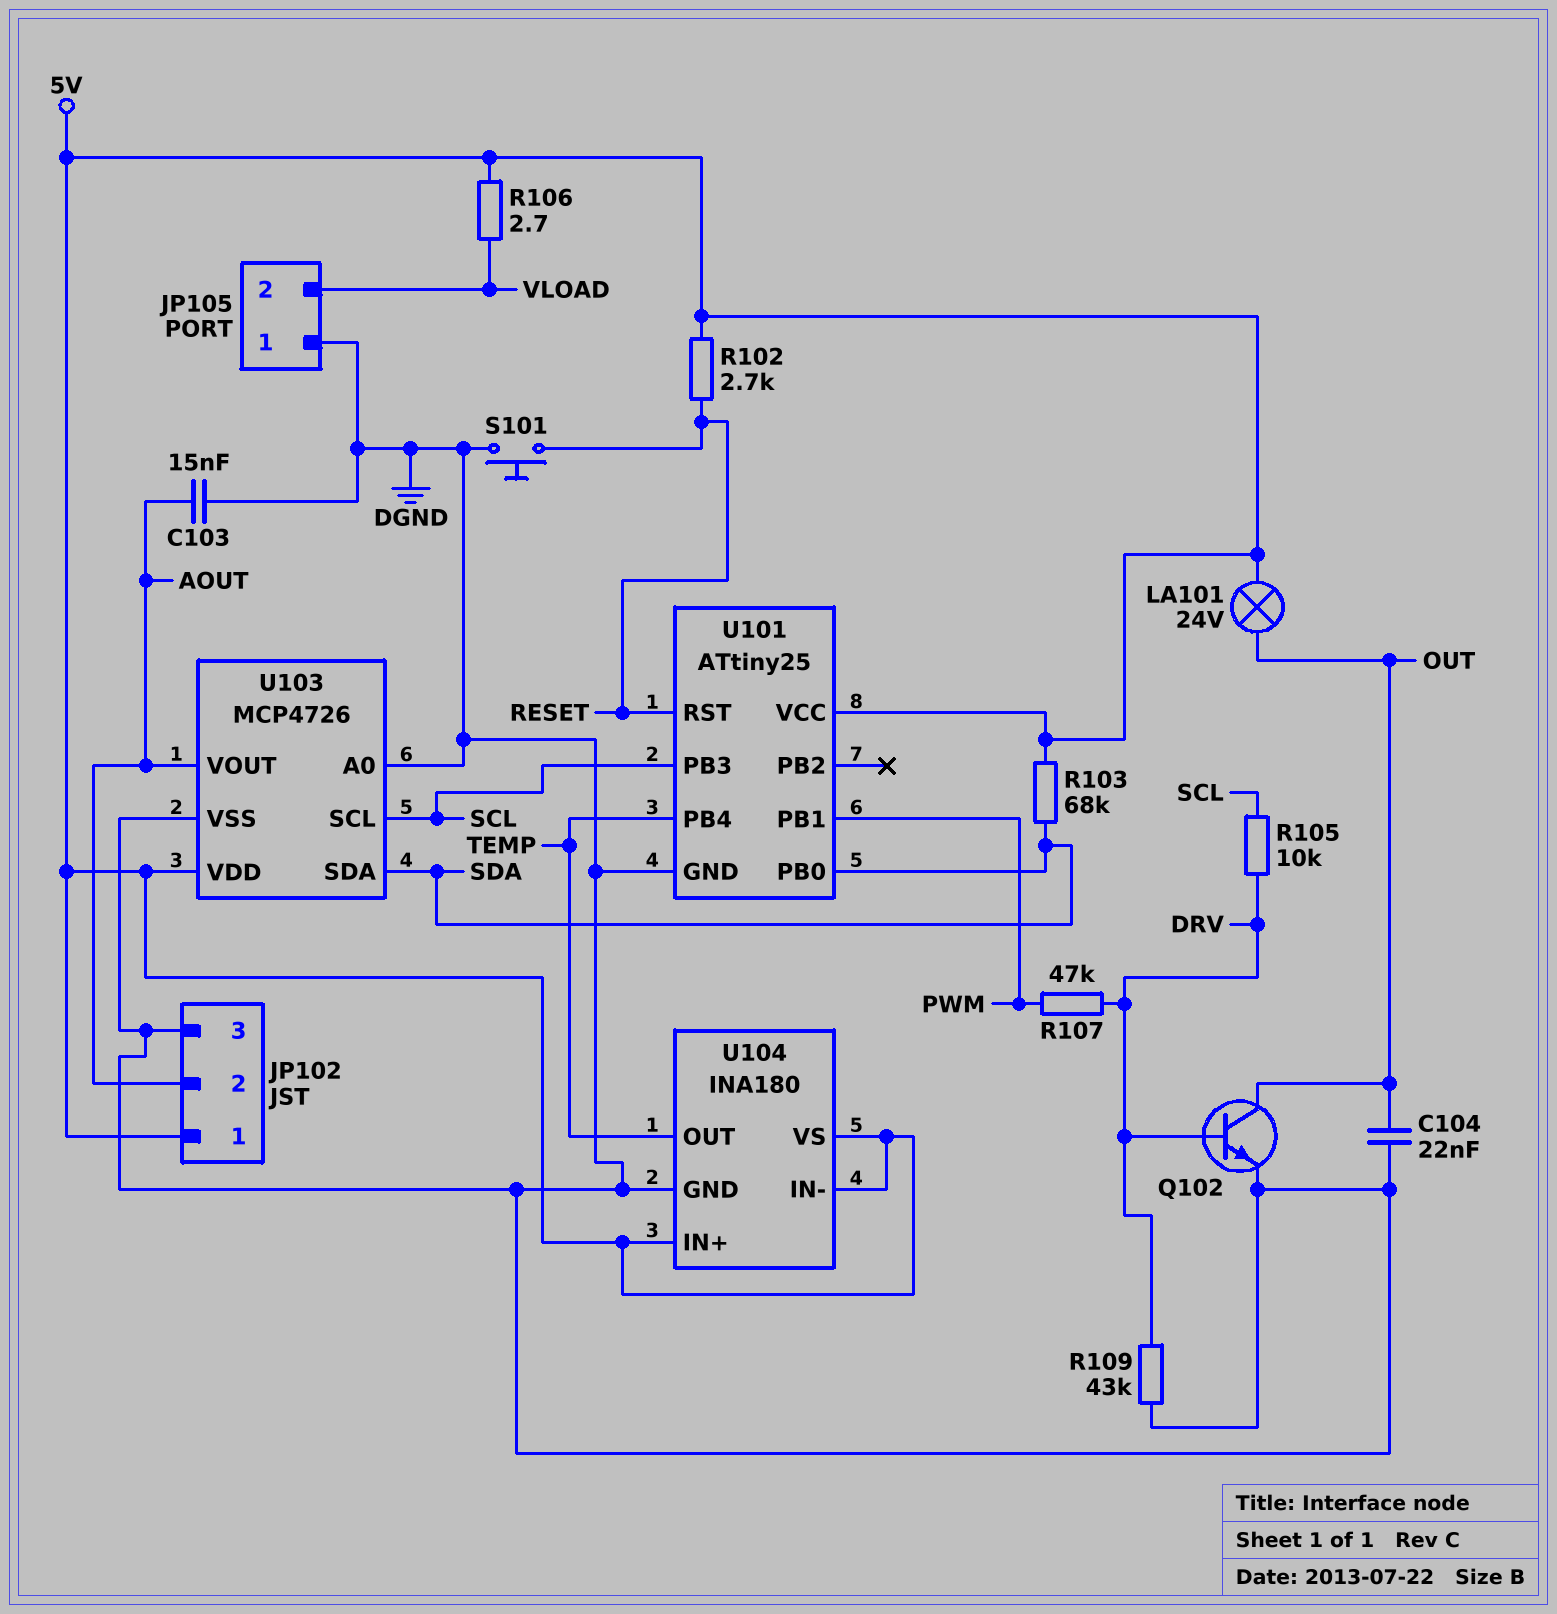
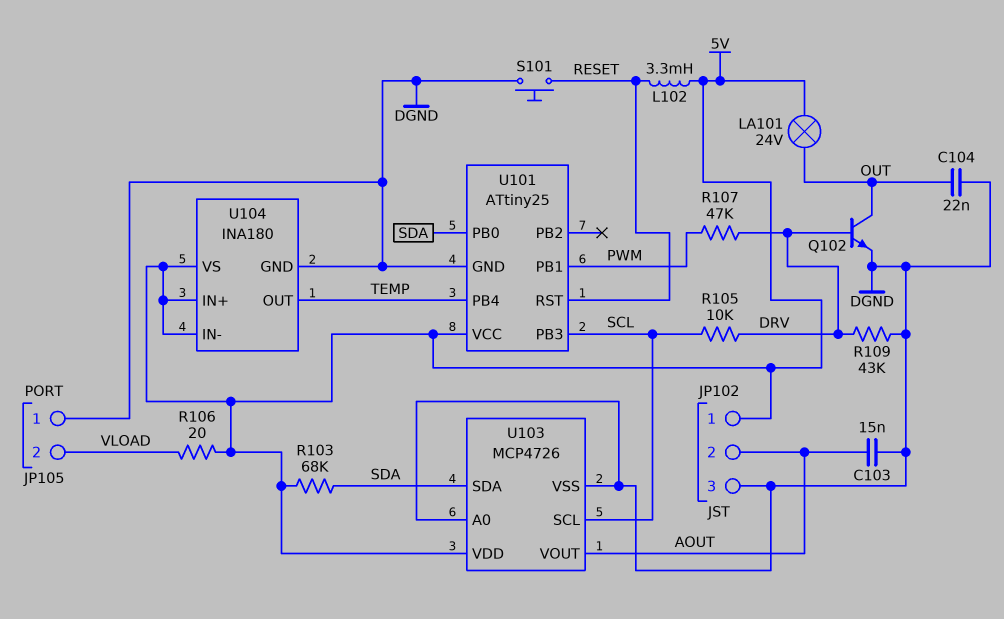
L102: none -> 3.3mH (5V, RESET)
R102: 2.7k (5V, RESET) -> none
R106: 2.7 (5V, VLOAD) -> 20 (5V, VLOAD)

